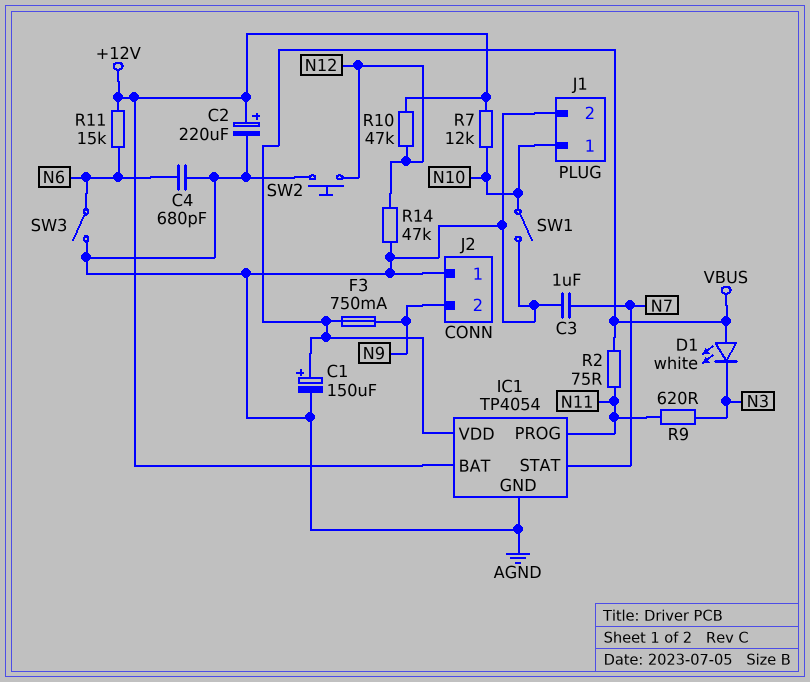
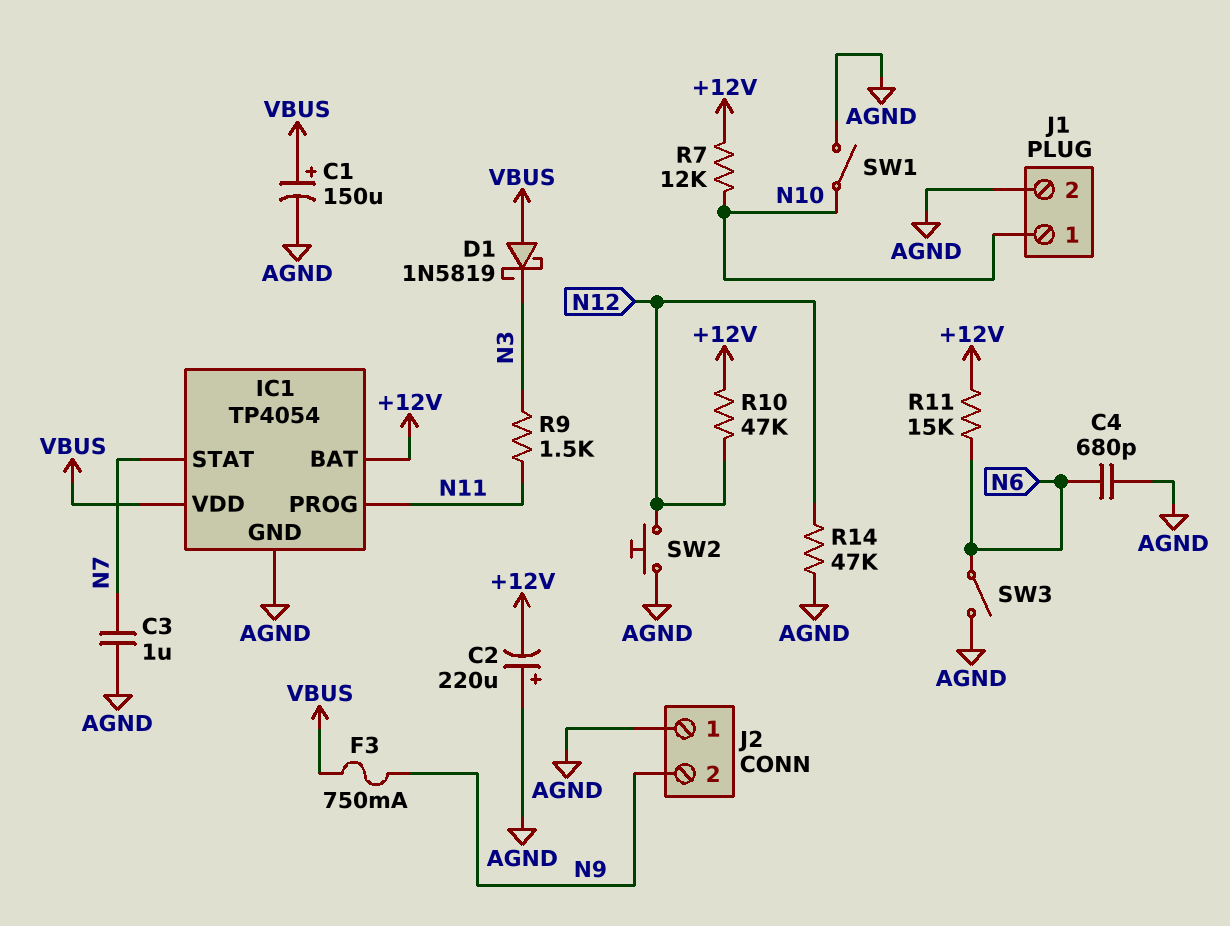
C2: 220uF (plus +12V, minus AGND) -> 220uF (plus AGND, minus +12V)
D1: LED white (A VBUS, K N3) -> schottky 1N5819 (A VBUS, K N3)
R2: 75 (N11, VBUS) -> none
R9: 620 (N3, N11) -> 1.5k (N3, N11)

